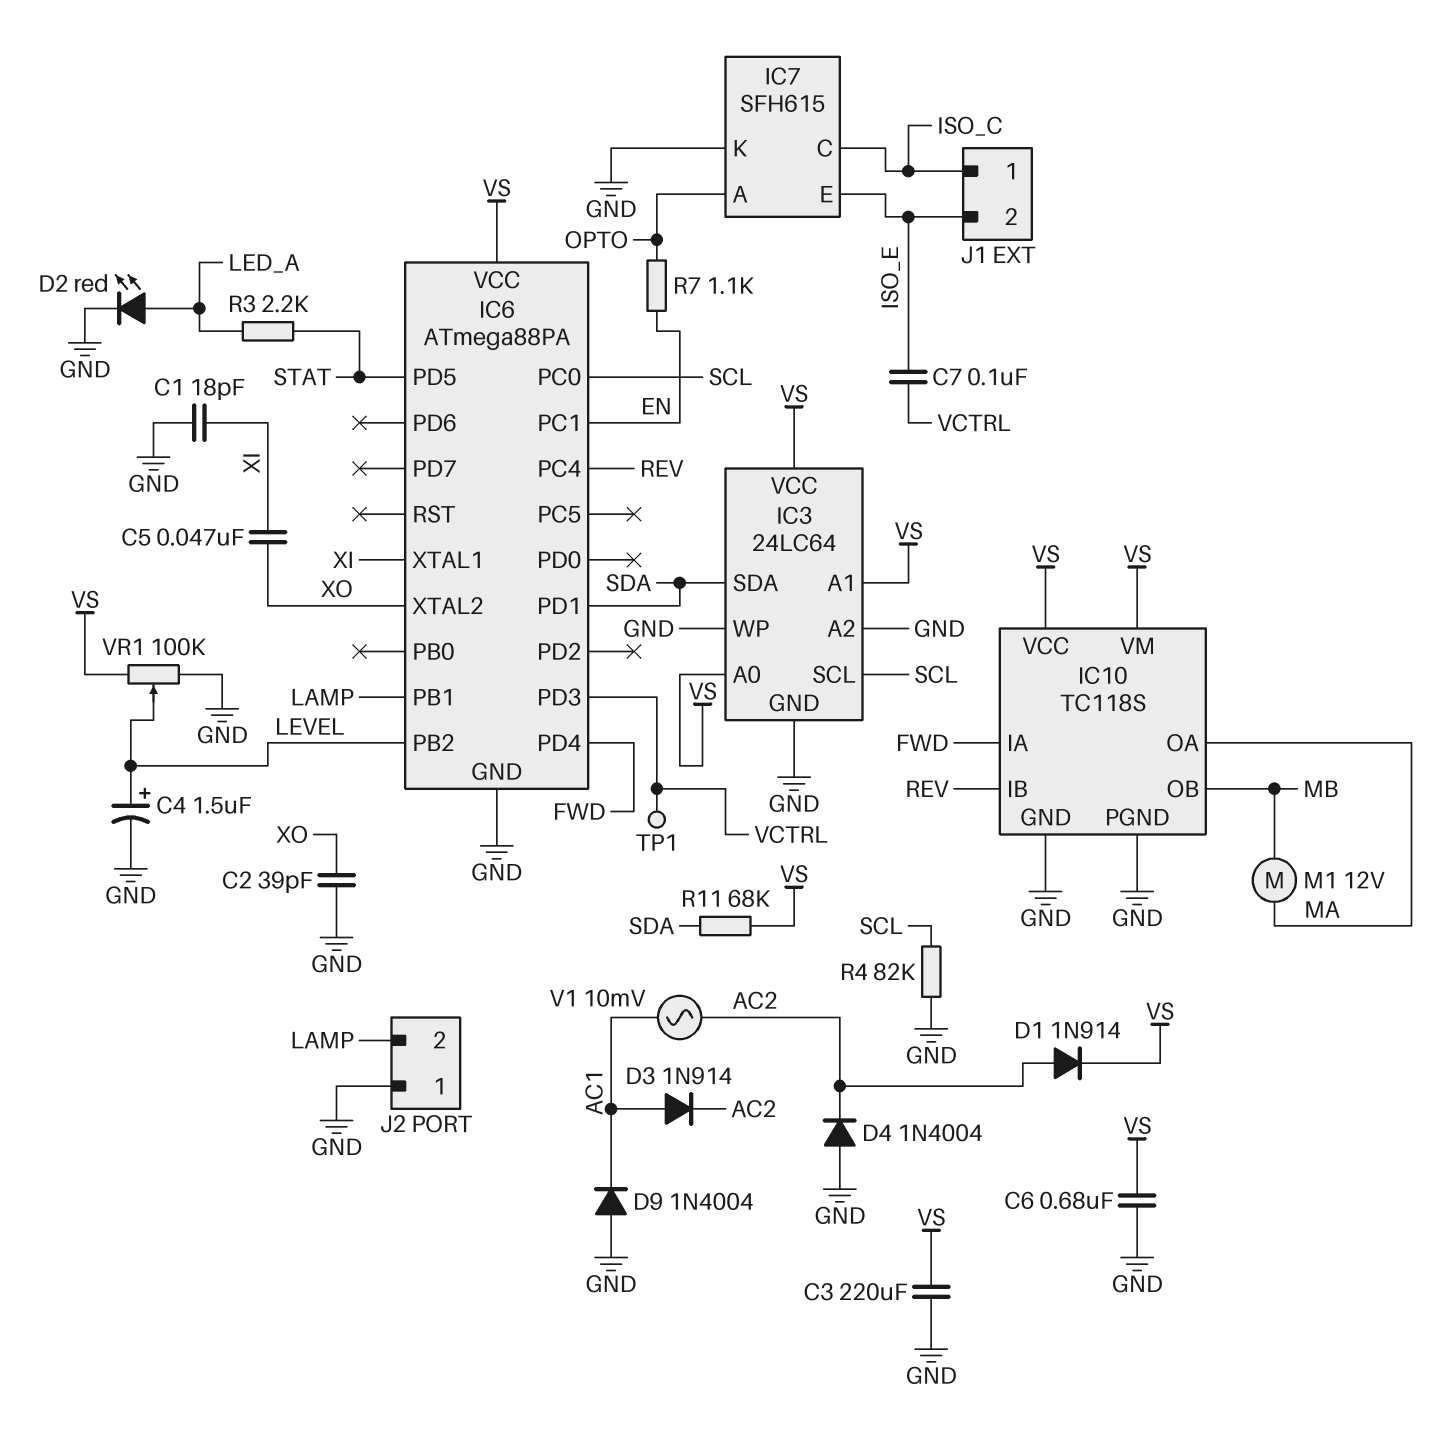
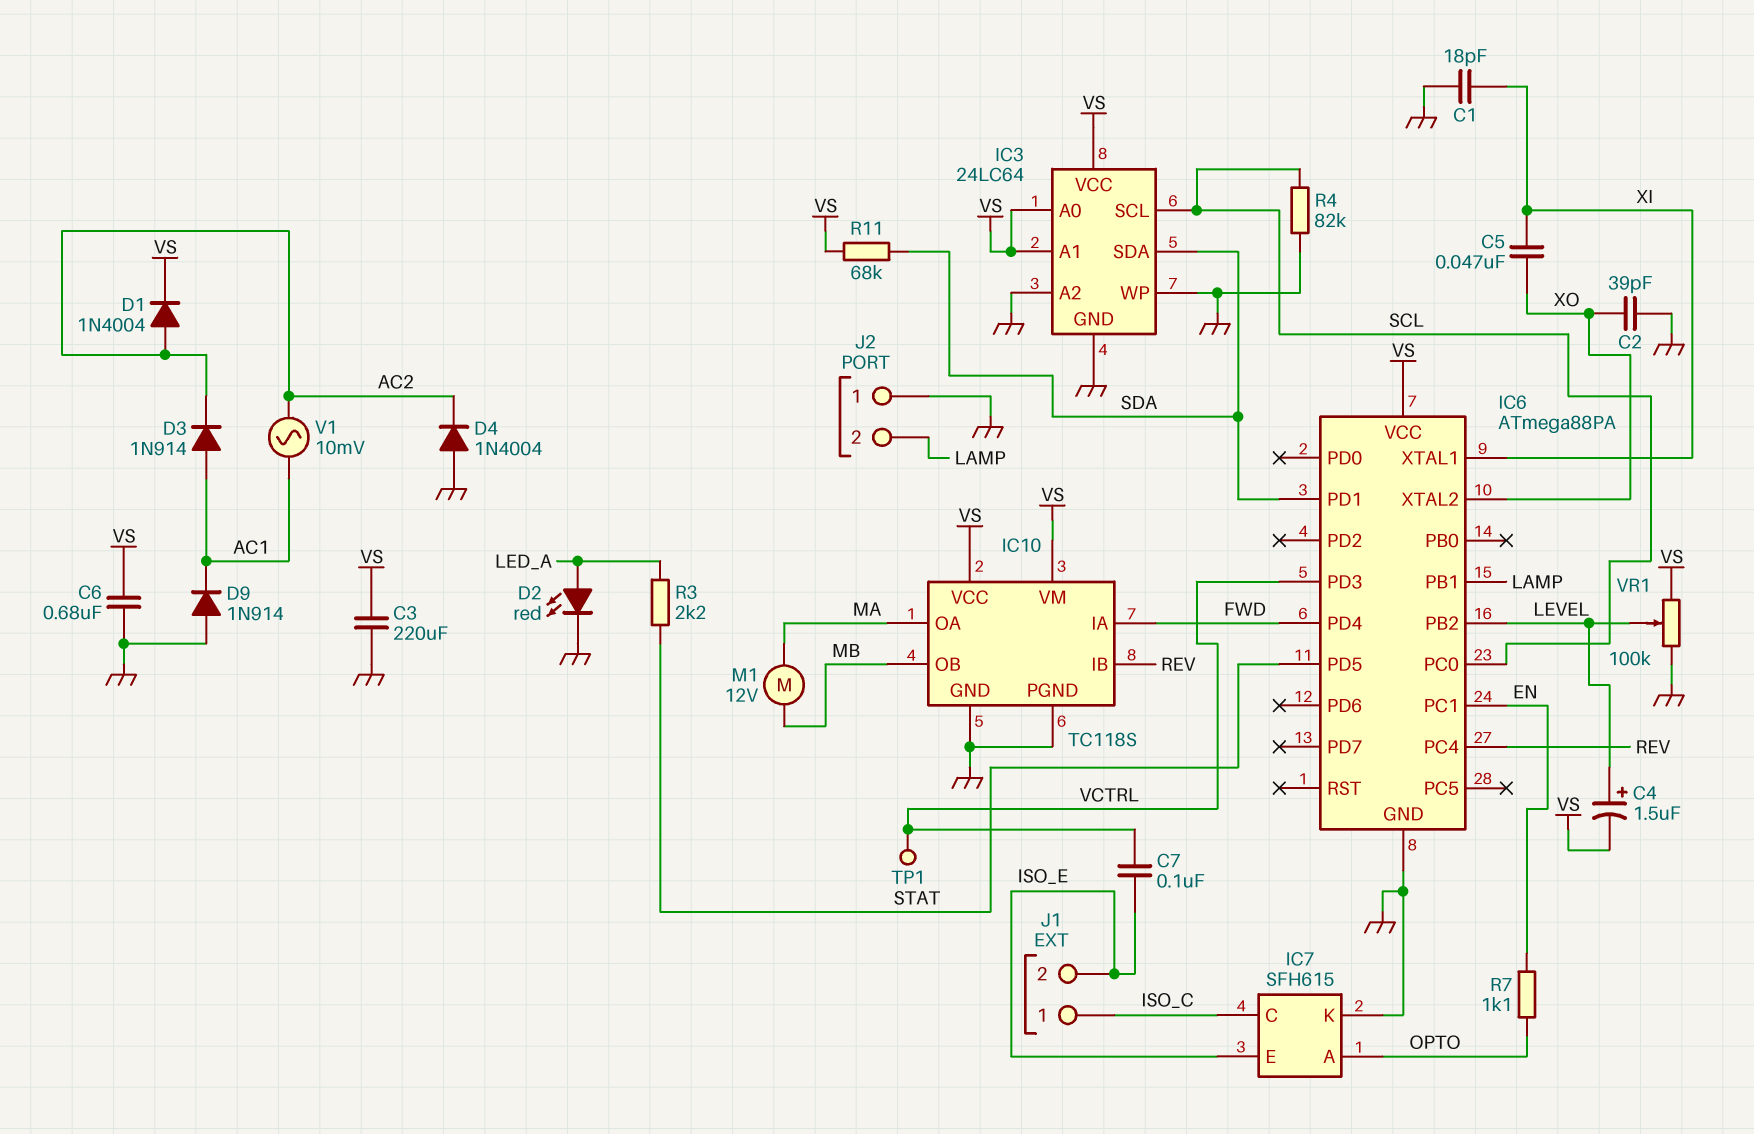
C4: 1.5uF (plus LEVEL, minus GND) -> 1.5uF (plus LEVEL, minus VS)
D1: diode 1N914 (A AC2, K VS) -> diode 1N4004 (A AC2, K VS)
D9: diode 1N4004 (A GND, K AC1) -> diode 1N914 (A GND, K AC1)

